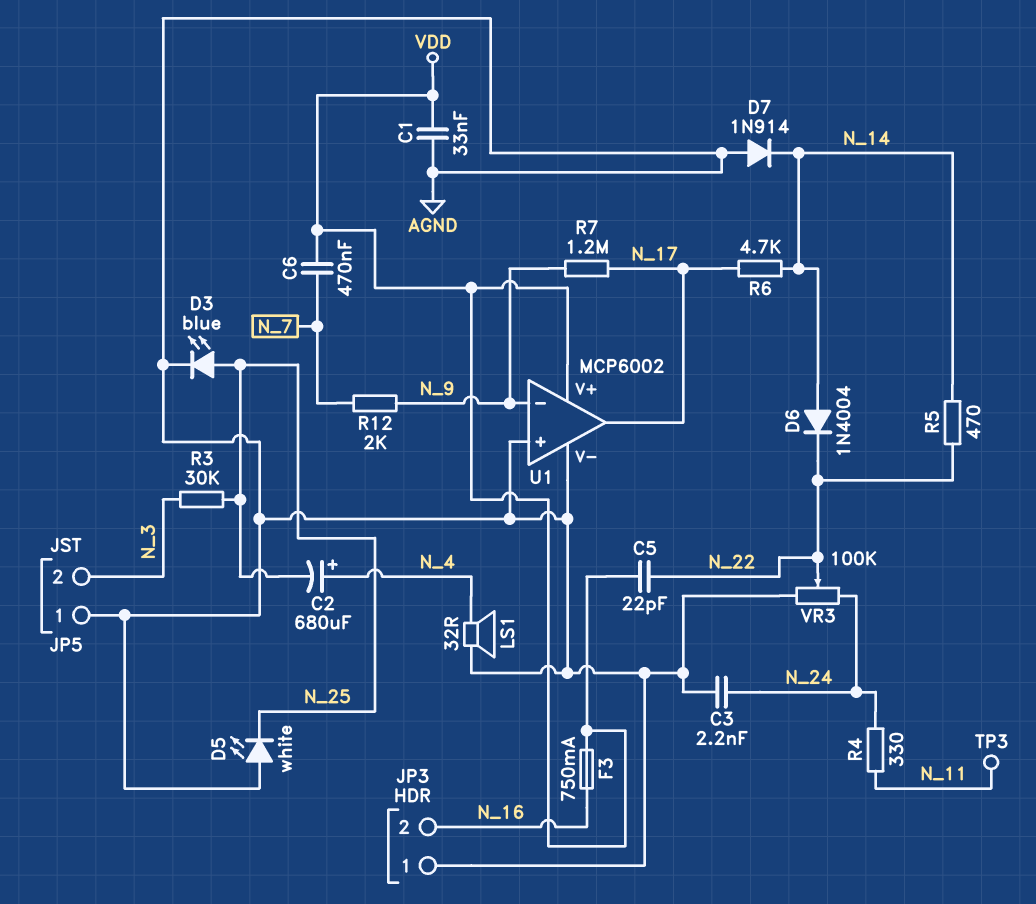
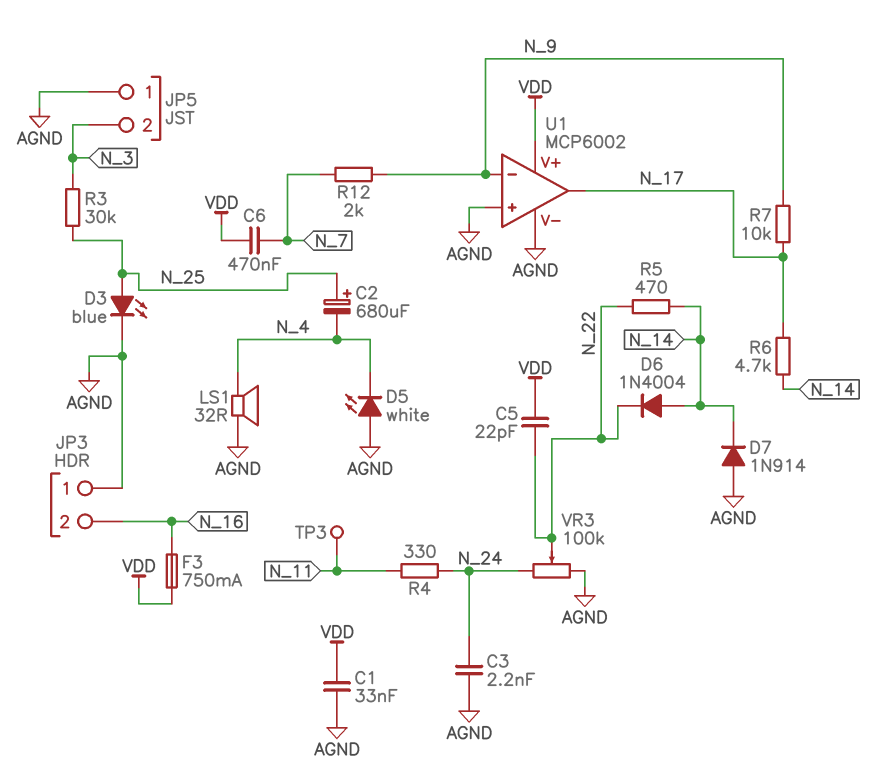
C2: 680uF (plus N_4, minus N_25) -> 680uF (plus N_25, minus N_4)
D5: LED white (A AGND, K N_25) -> LED white (A AGND, K N_4)
R7: 1.2M (N_9, N_17) -> 10k (N_9, N_17)

